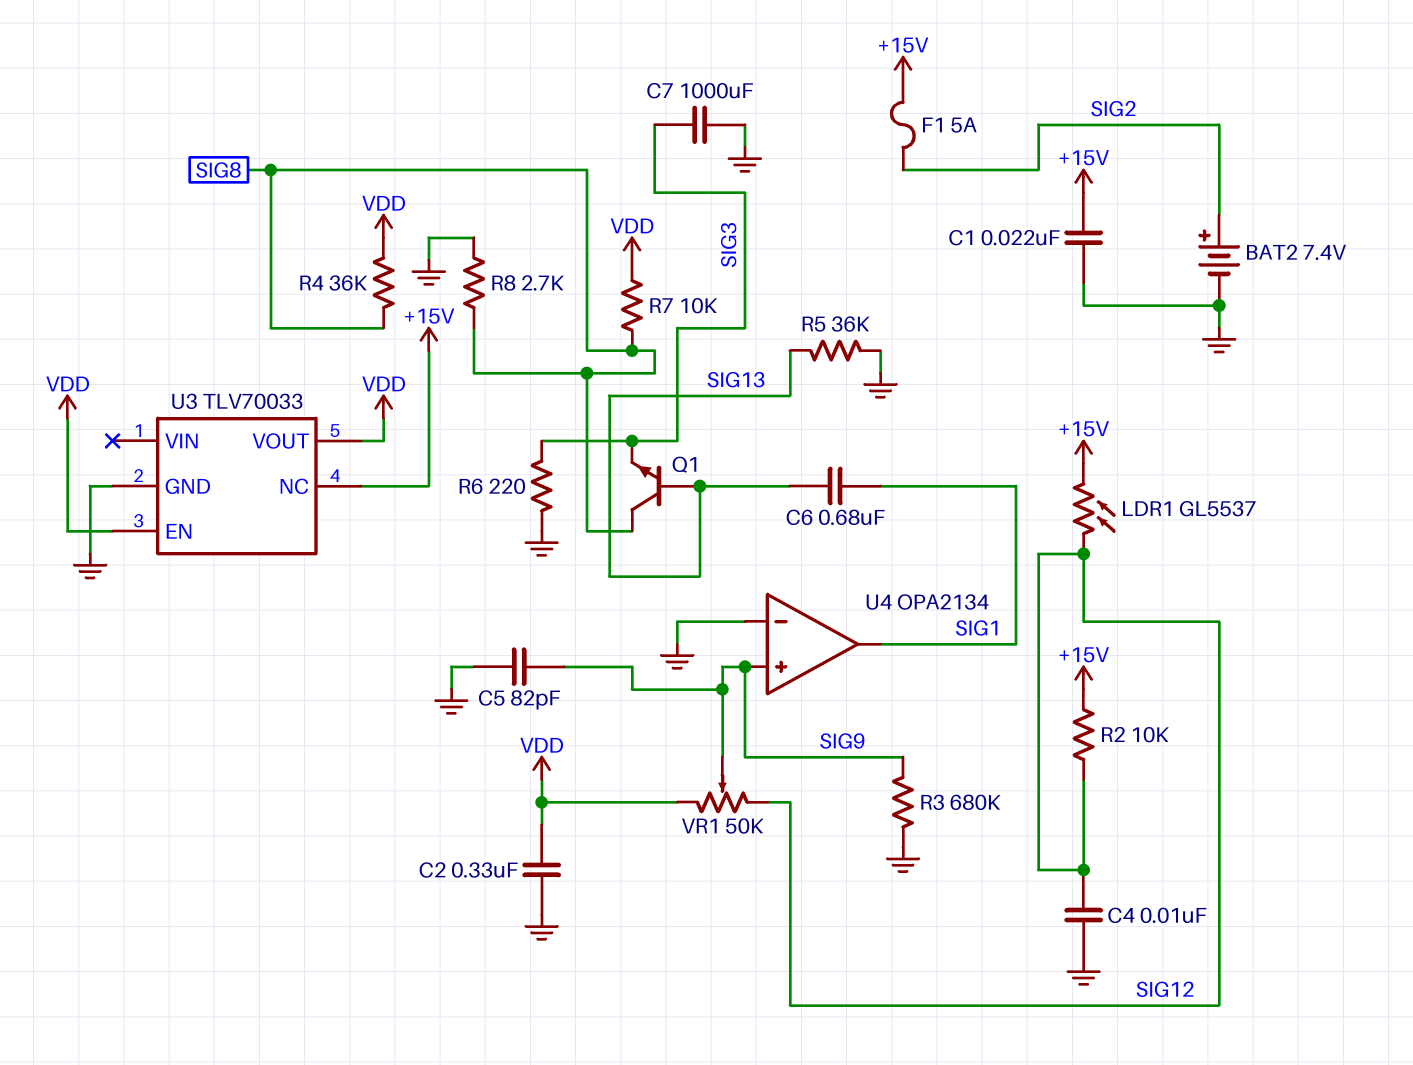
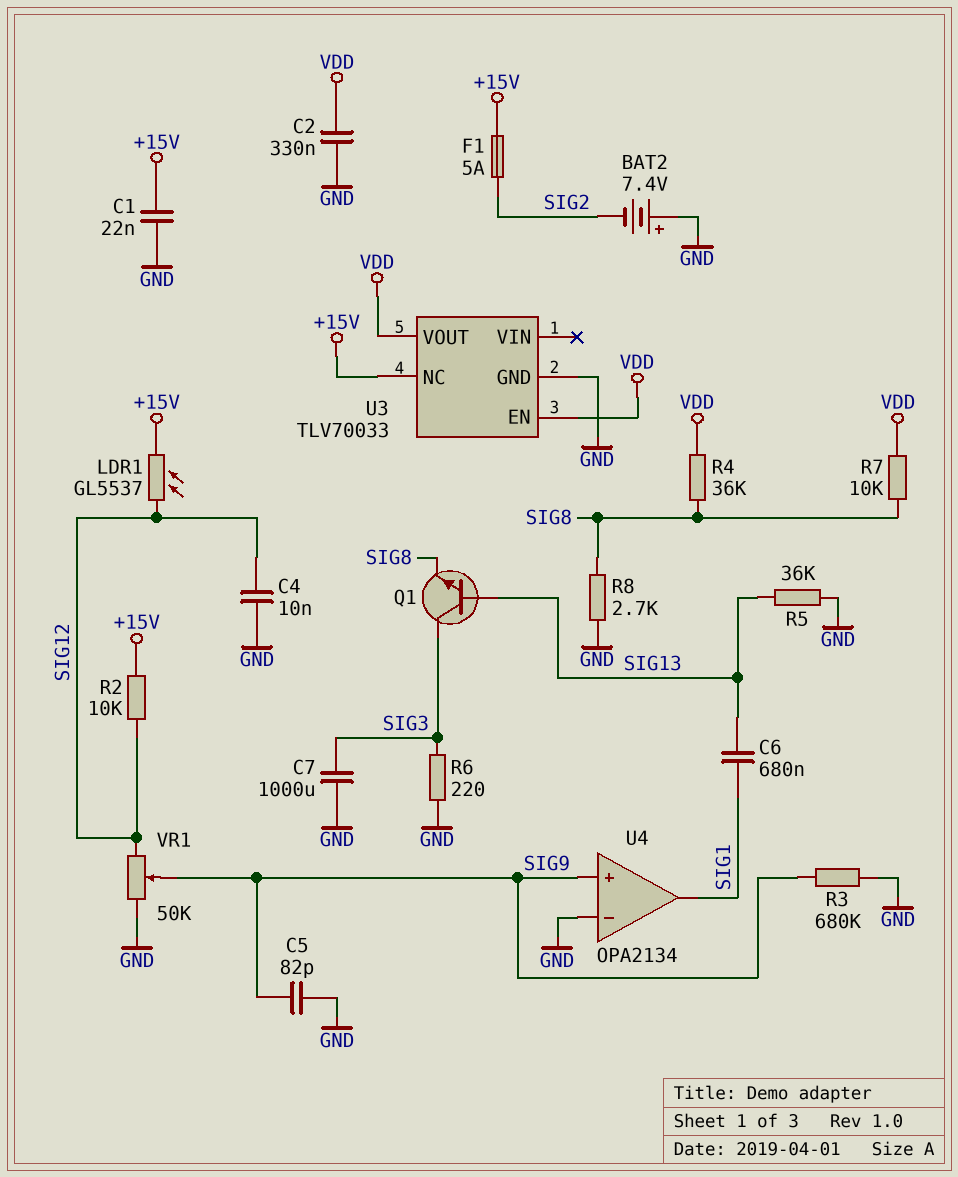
BAT2: 7.4V (plus SIG2, minus GND) -> 7.4V (plus GND, minus SIG2)
Q1: NPN (B SIG13, C SIG8, E SIG3) -> NPN (B SIG13, C SIG3, E SIG8)
VR1: 50k (SIG12, VDD, wiper SIG9) -> 50k (GND, SIG12, wiper SIG9)

